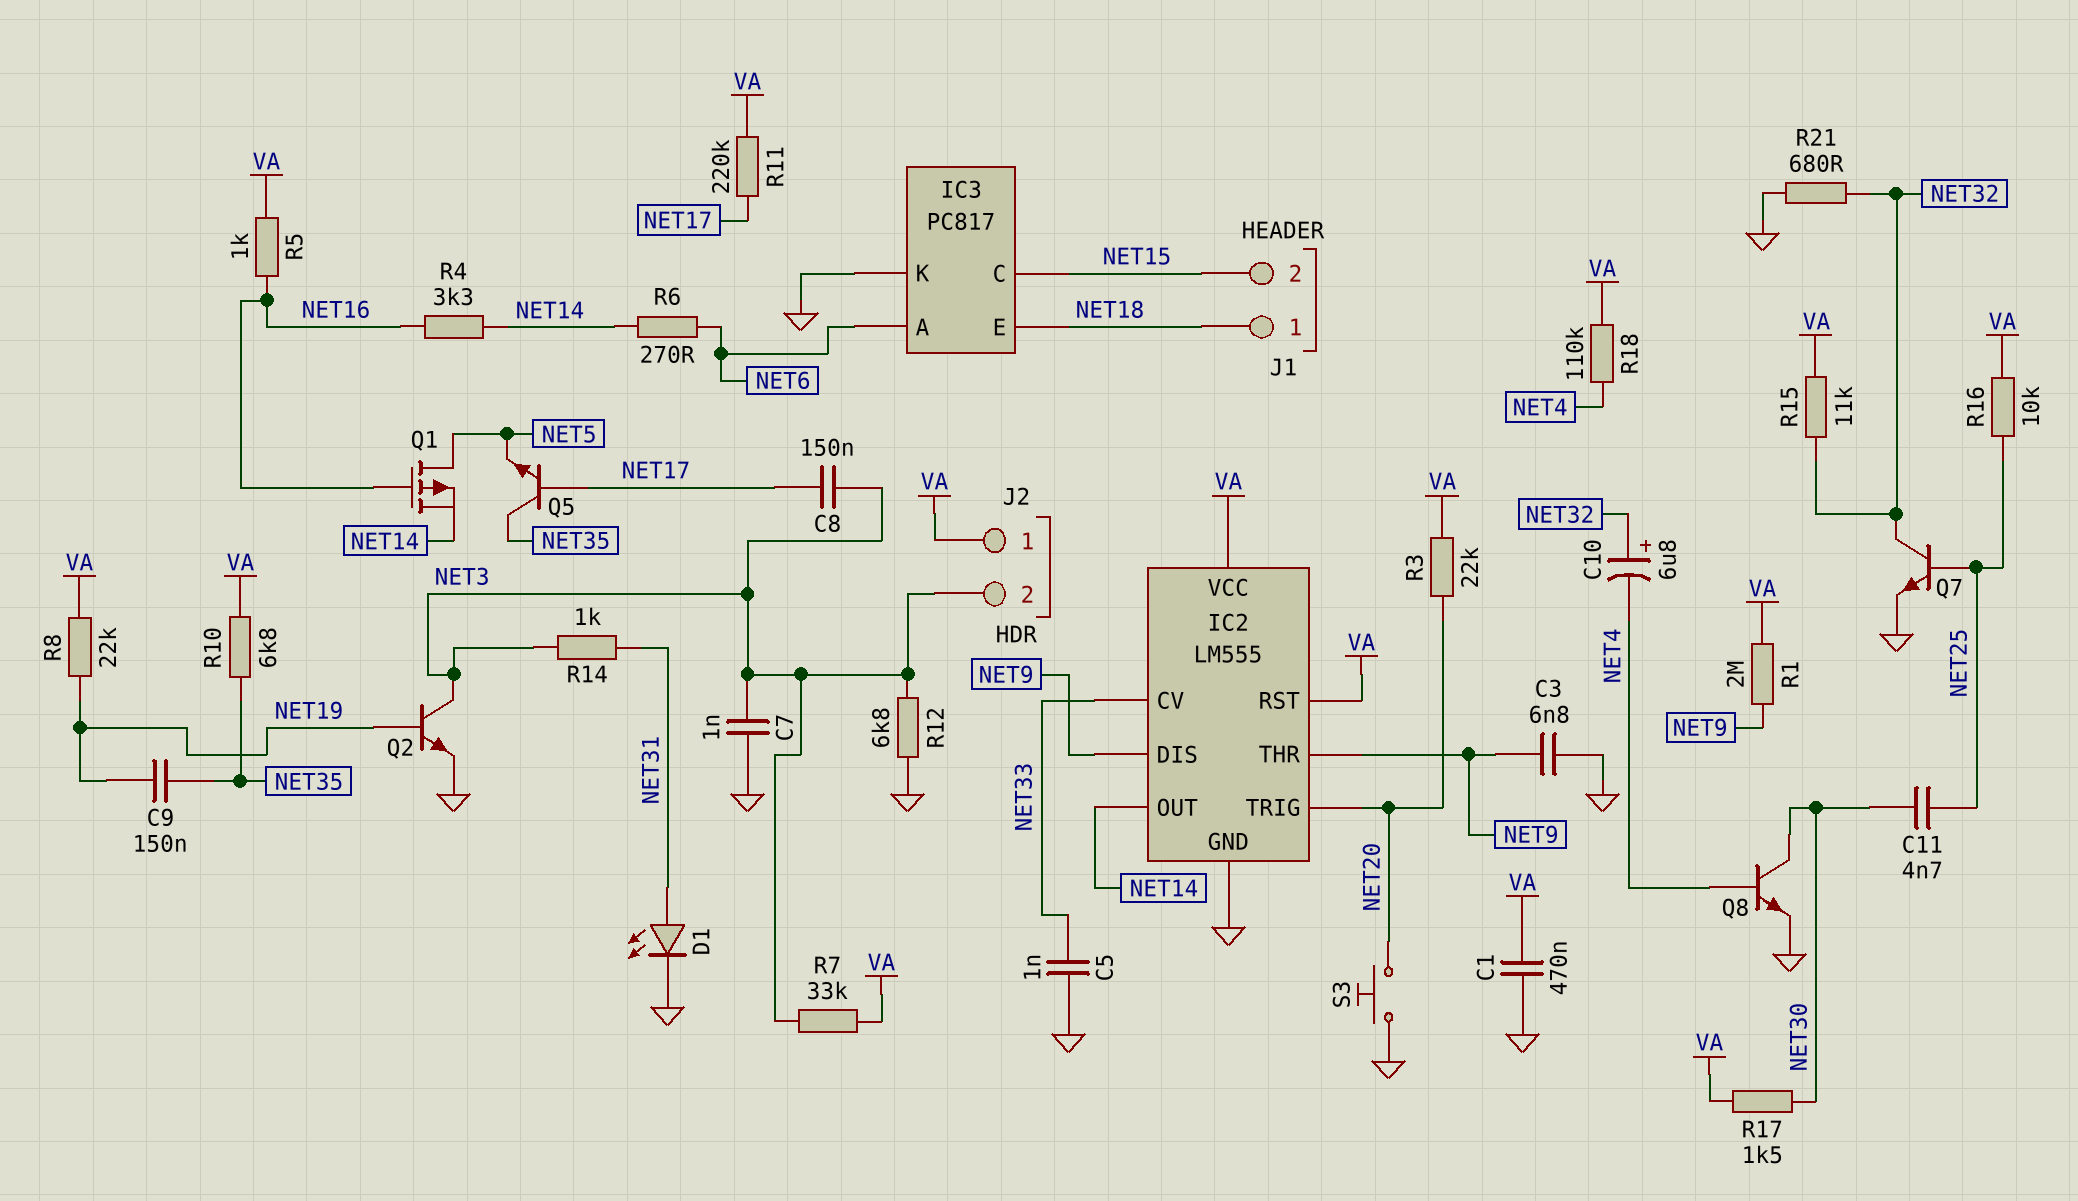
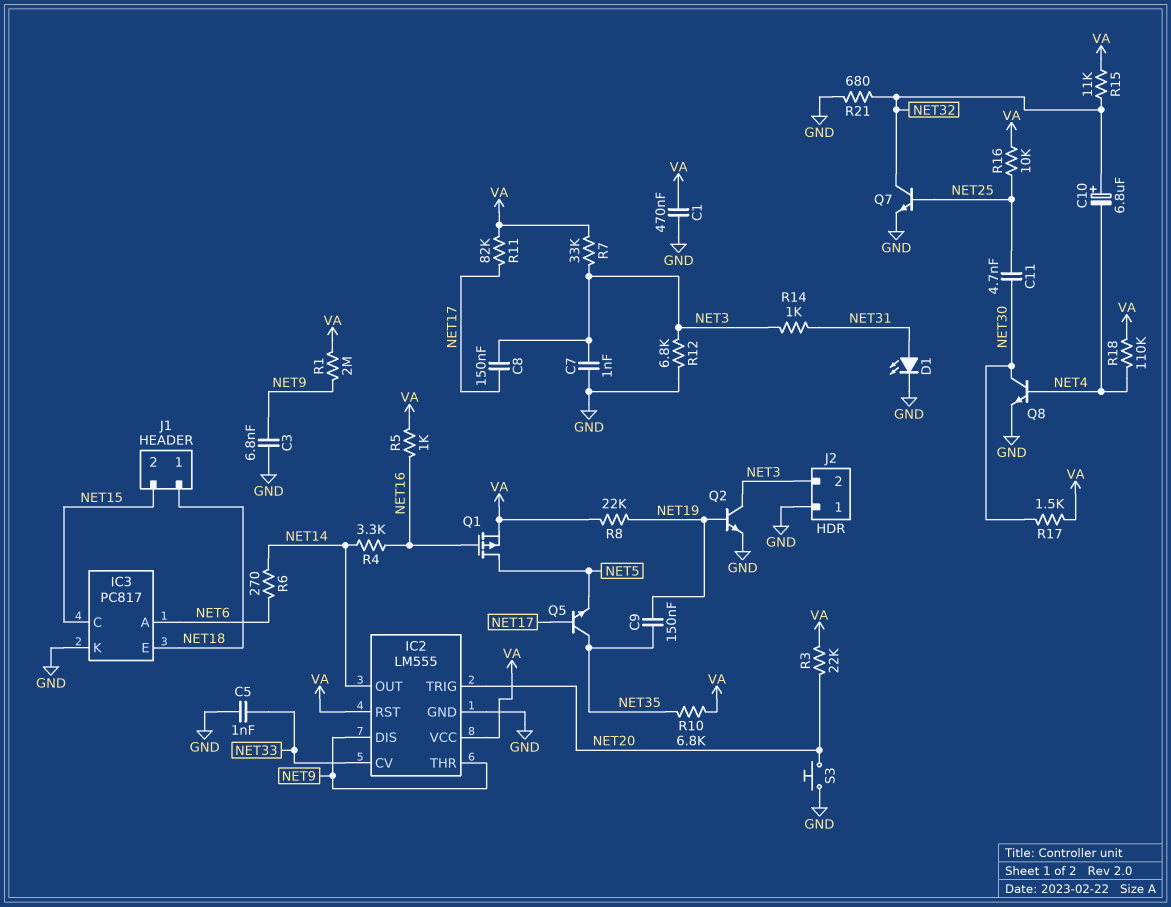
J2 pin 1: VA -> GND
Q1: PMOS (G NET16, D NET5, S NET14) -> PMOS (G NET16, D NET5, S VA)
R11: 220k (NET17, VA) -> 82k (NET17, VA)

